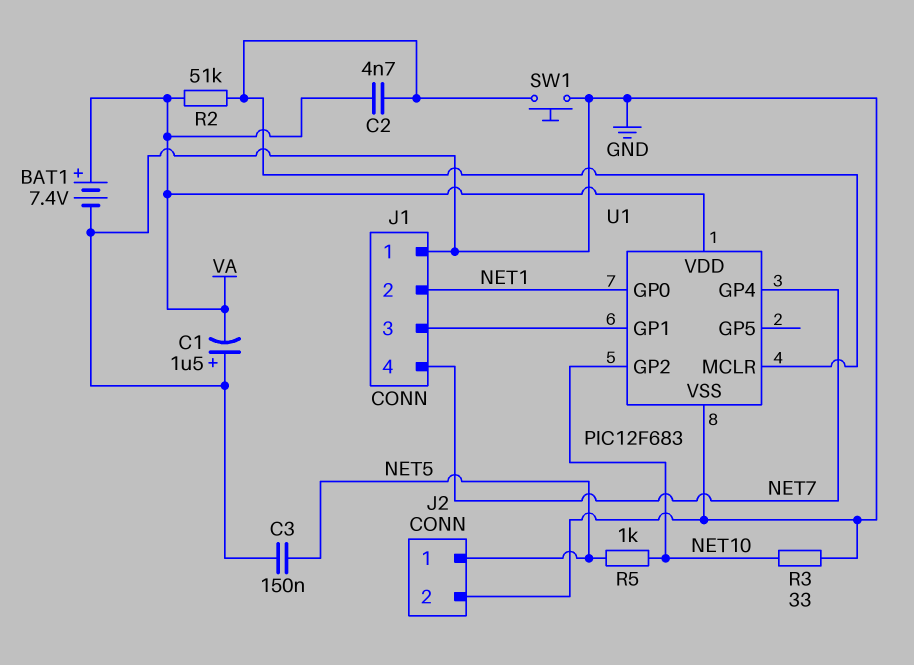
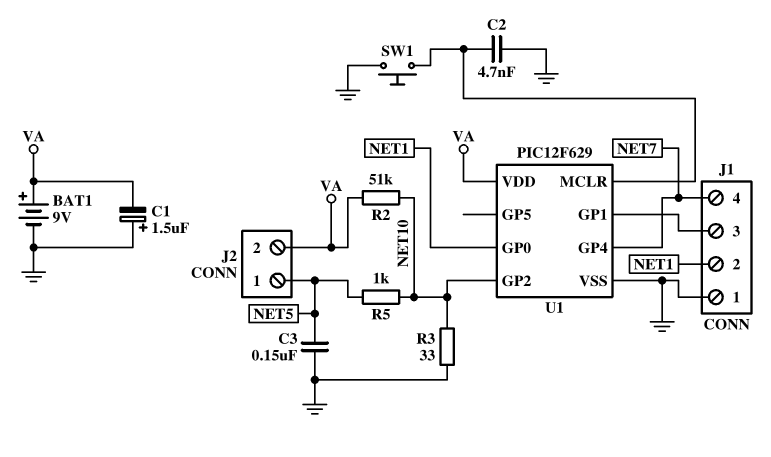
BAT1: 7.4V (plus VA, minus GND) -> 9V (plus VA, minus GND)
C2: 4.7nF (U1/MCLR, VA) -> 4.7nF (GND, U1/MCLR)
J2 pin 2: GND -> VA
R2: 51k (U1/MCLR, VA) -> 51k (NET10, VA)
U1: PIC12F683 -> PIC12F629

